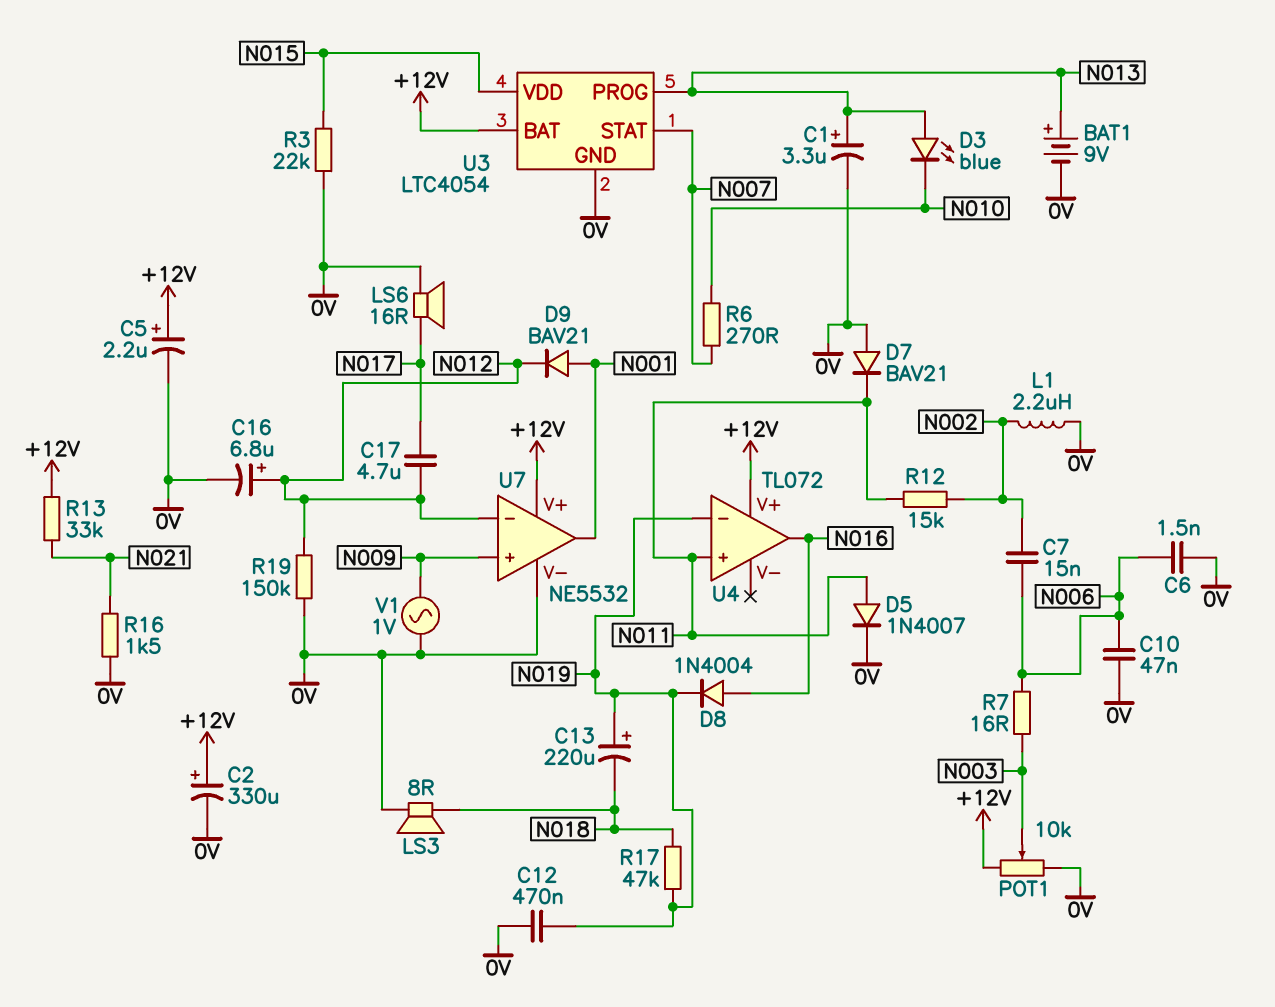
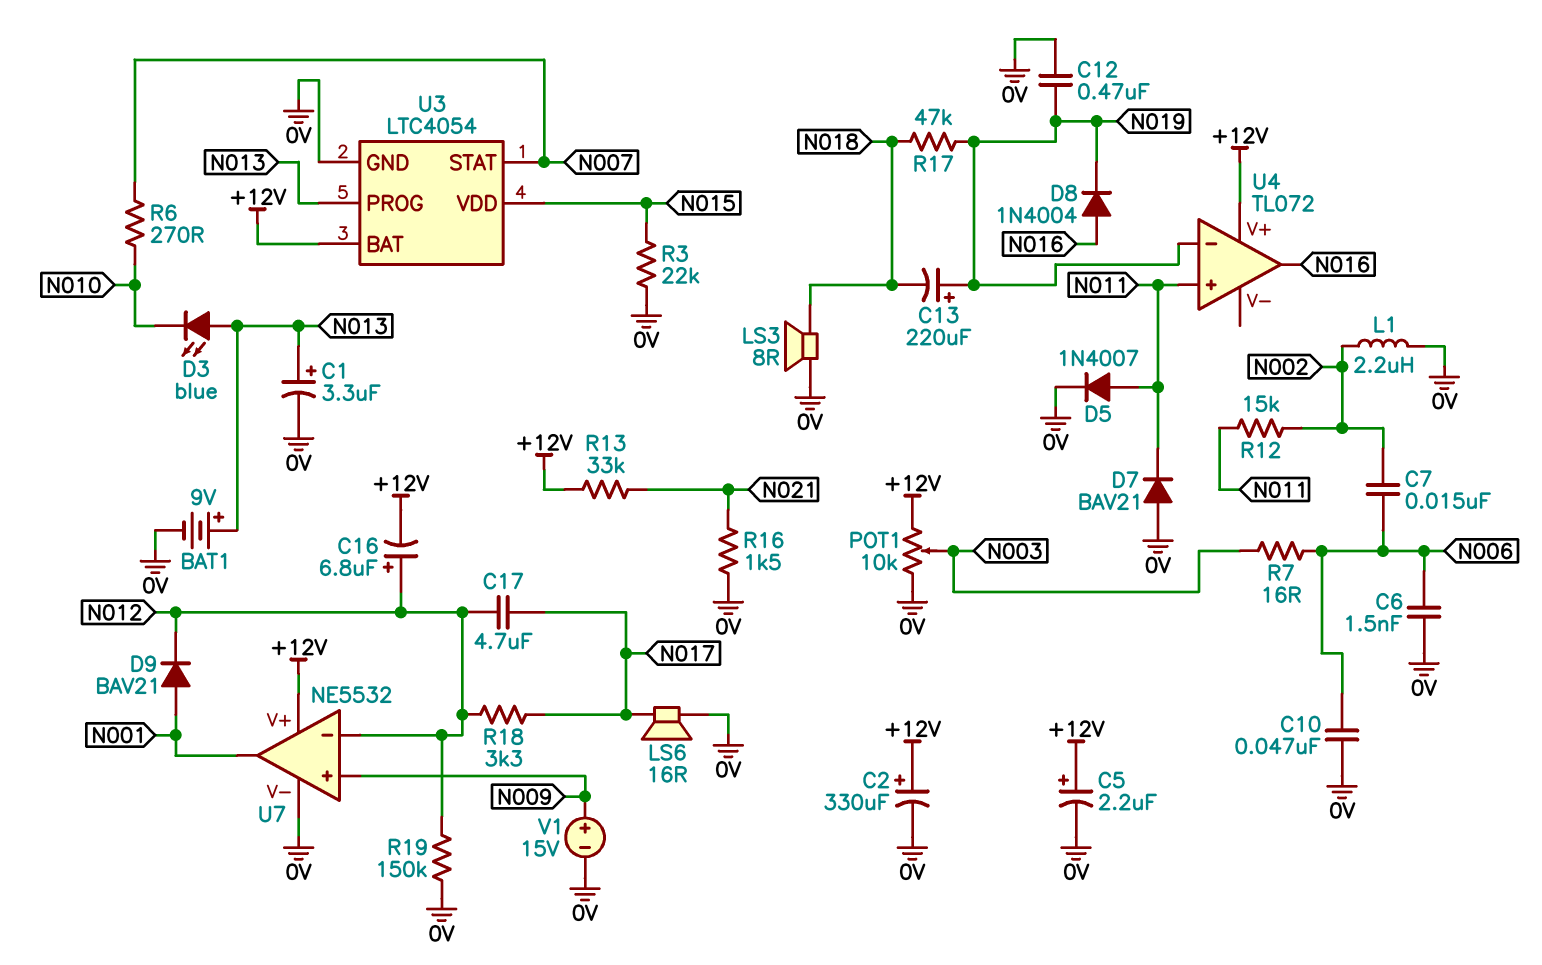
C16: 6.8uF (plus N012, minus 0V) -> 6.8uF (plus N012, minus +12V)
R18: none -> 3.3k (N012, N017)
V1: AC 1V (0V, N009) -> 15V (plus N009, minus 0V)

